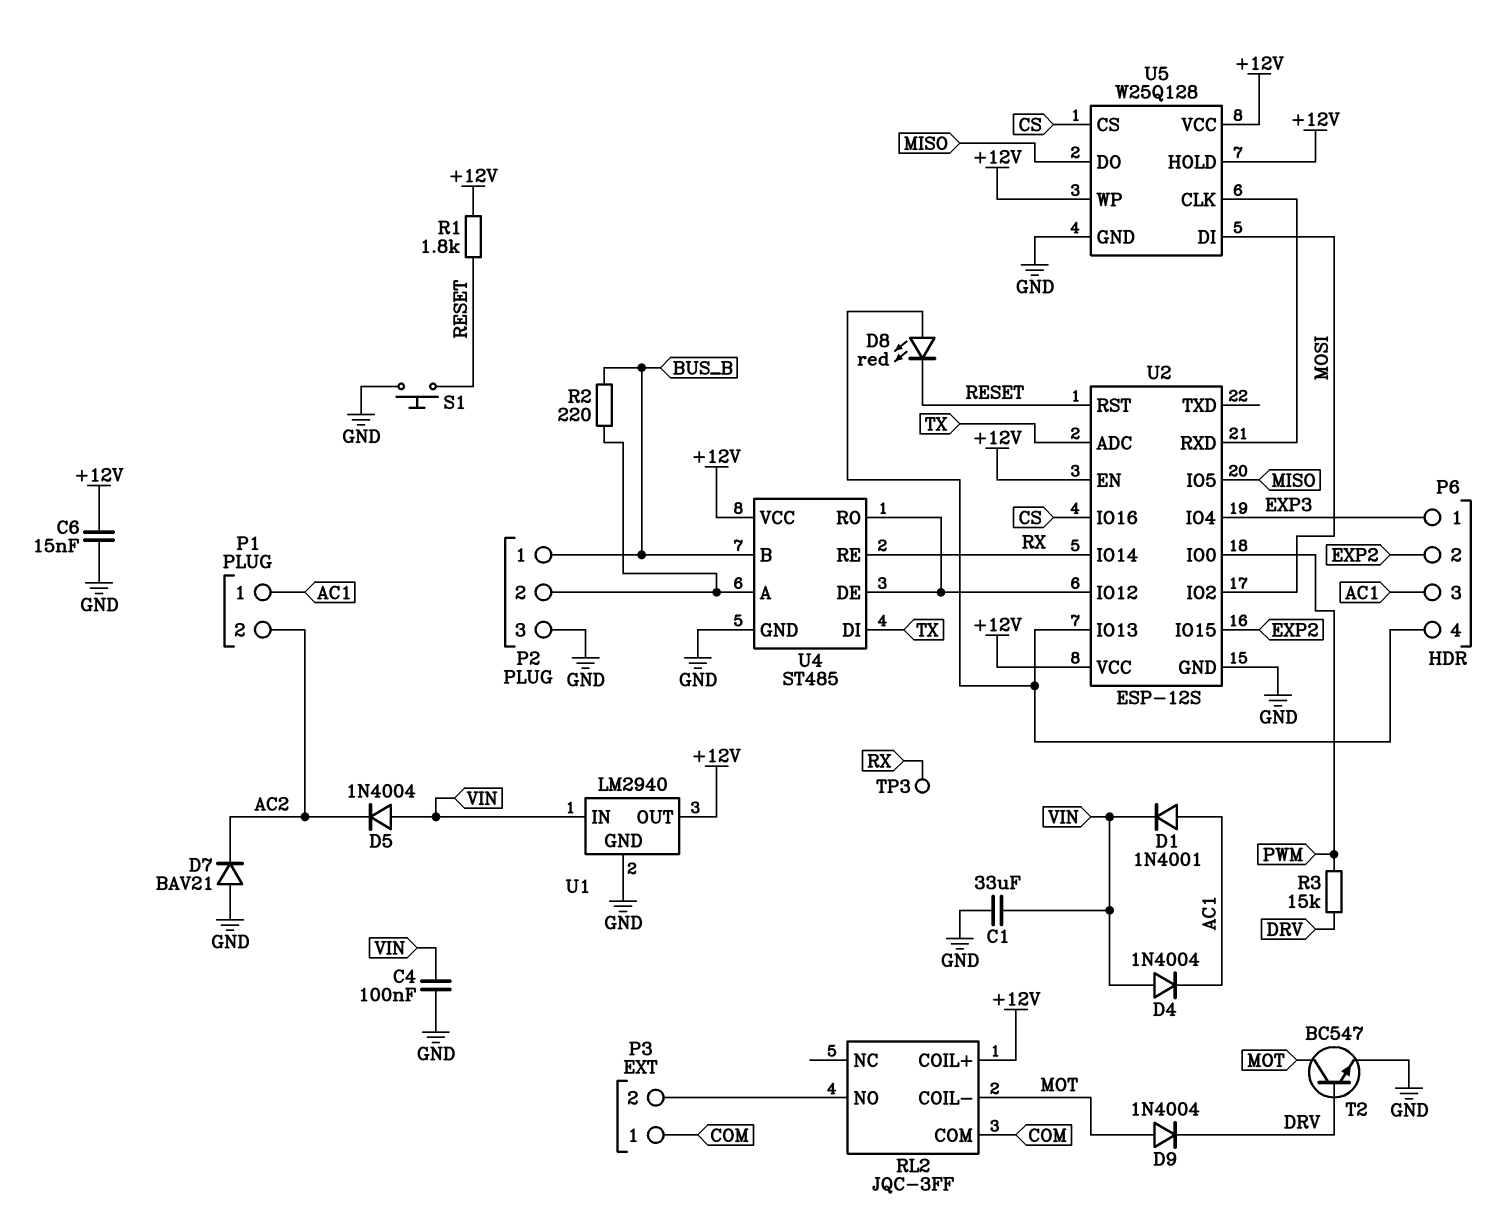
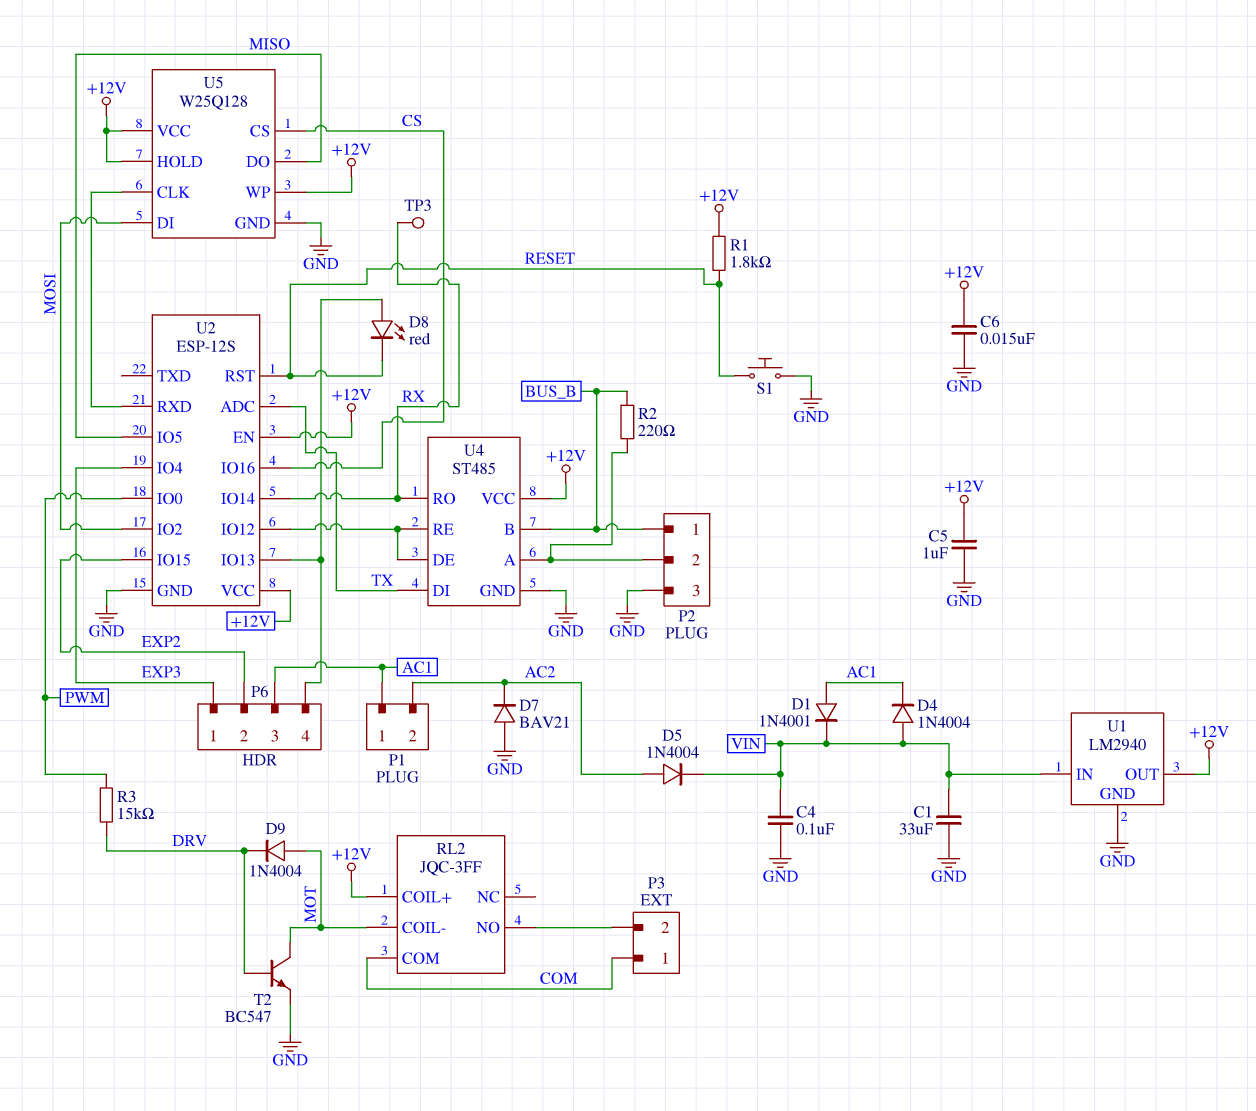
C5: none -> 1uF (+12V, GND)
D5: diode 1N4004 (A VIN, K AC2) -> diode 1N4004 (A AC2, K VIN)
U4 pin RE: RX -> U2/IO12
U4 pin RO: U2/IO12 -> RX

